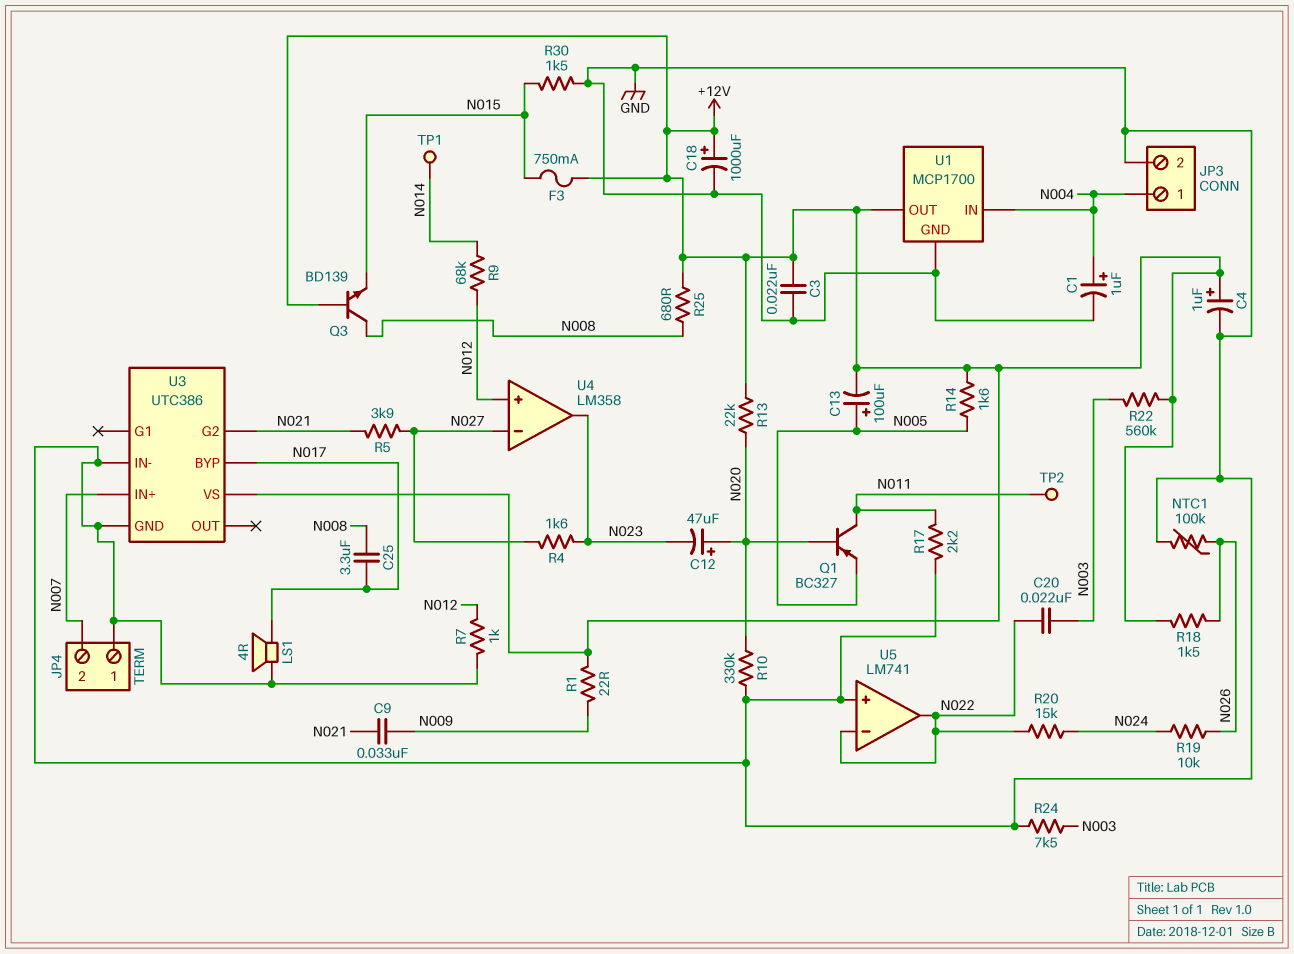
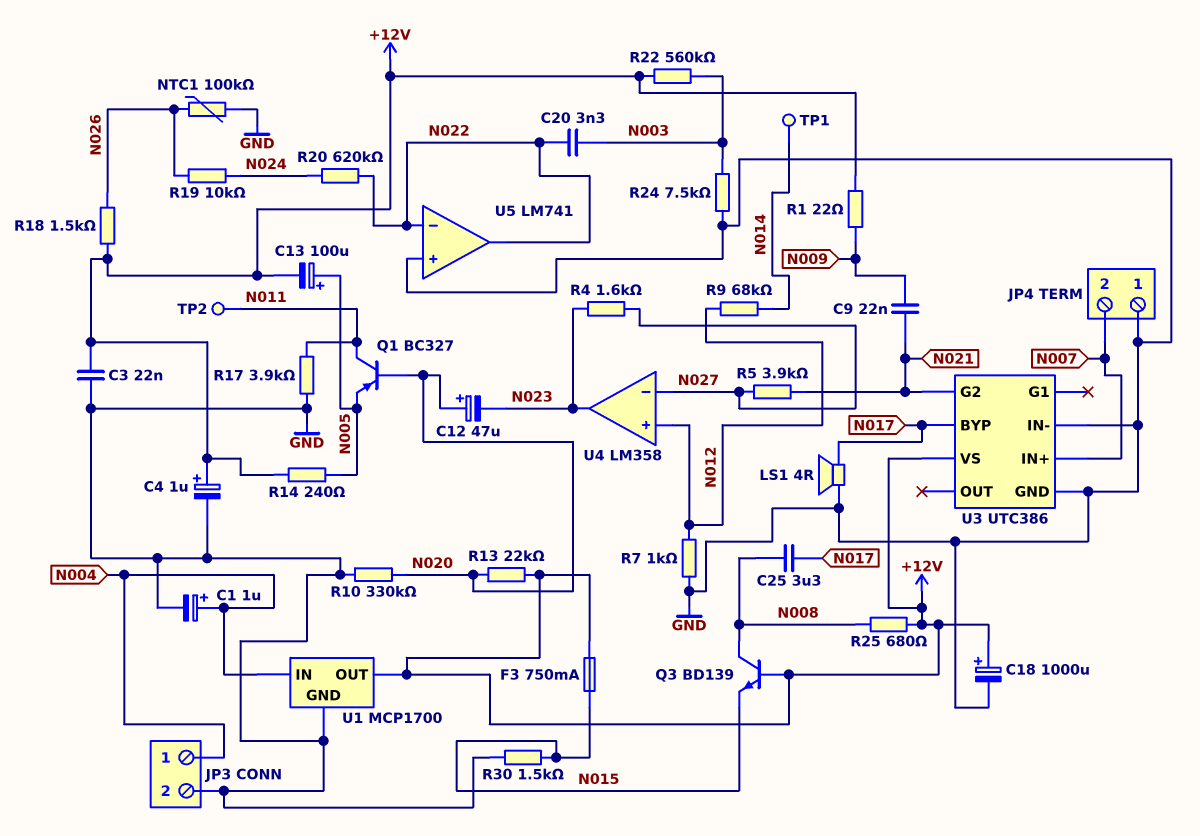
C9: 33nF (N009, N021) -> 22nF (N009, N021)
C20: 22nF (N003, N022) -> 3.3nF (N003, N022)
R14: 1.6k (+12V, N005) -> 240 (+12V, N005)
R17: 2.2k (GND, N011) -> 3.9k (GND, N011)
R20: 15k (N022, N024) -> 620k (N022, N024)

